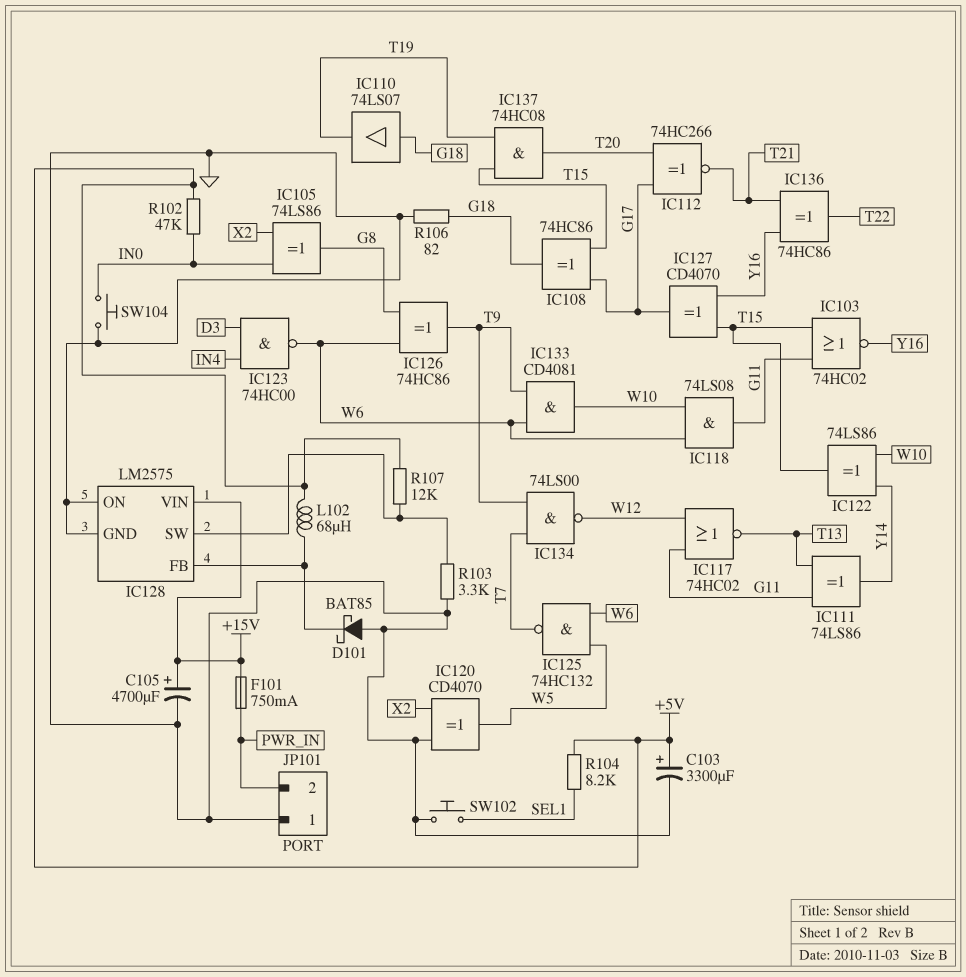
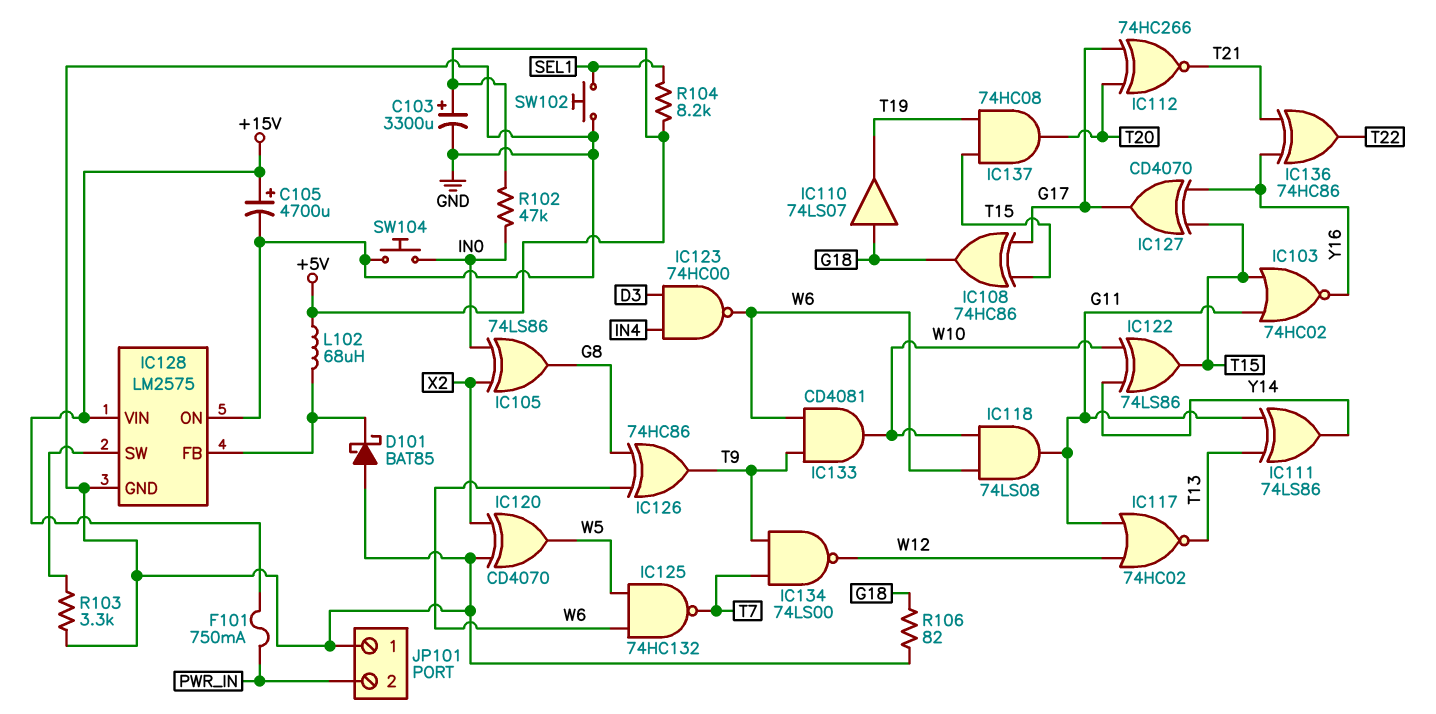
R107: 12k (+5V, IC128/SW) -> none

